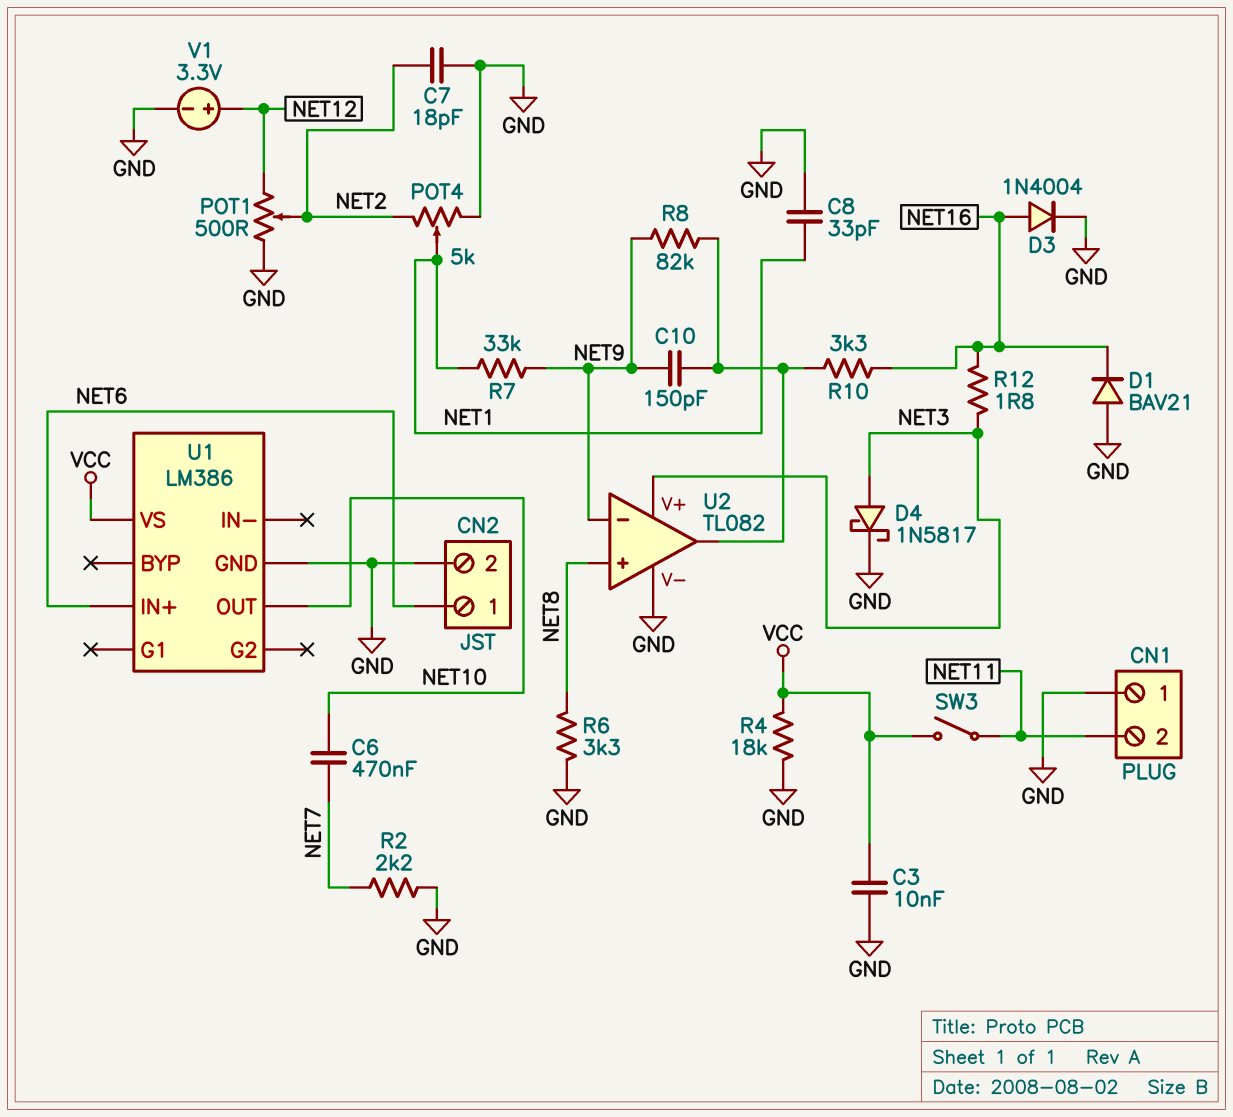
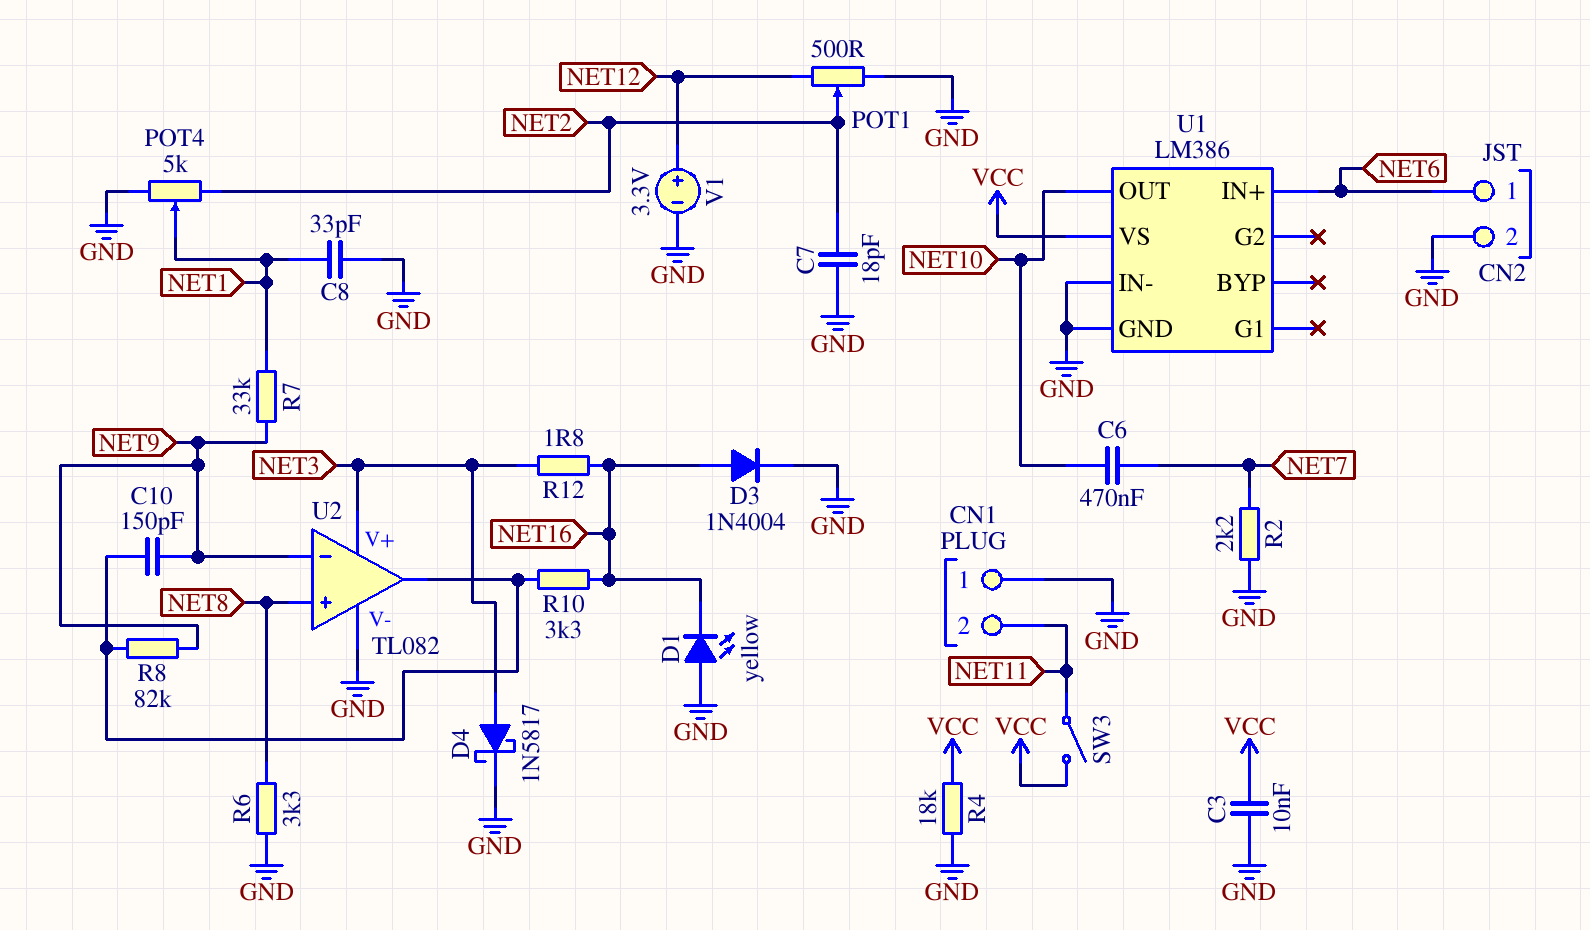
D1: diode BAV21 (A GND, K NET16) -> LED yellow (A GND, K NET16)
U1 pin IN-: none -> GND

